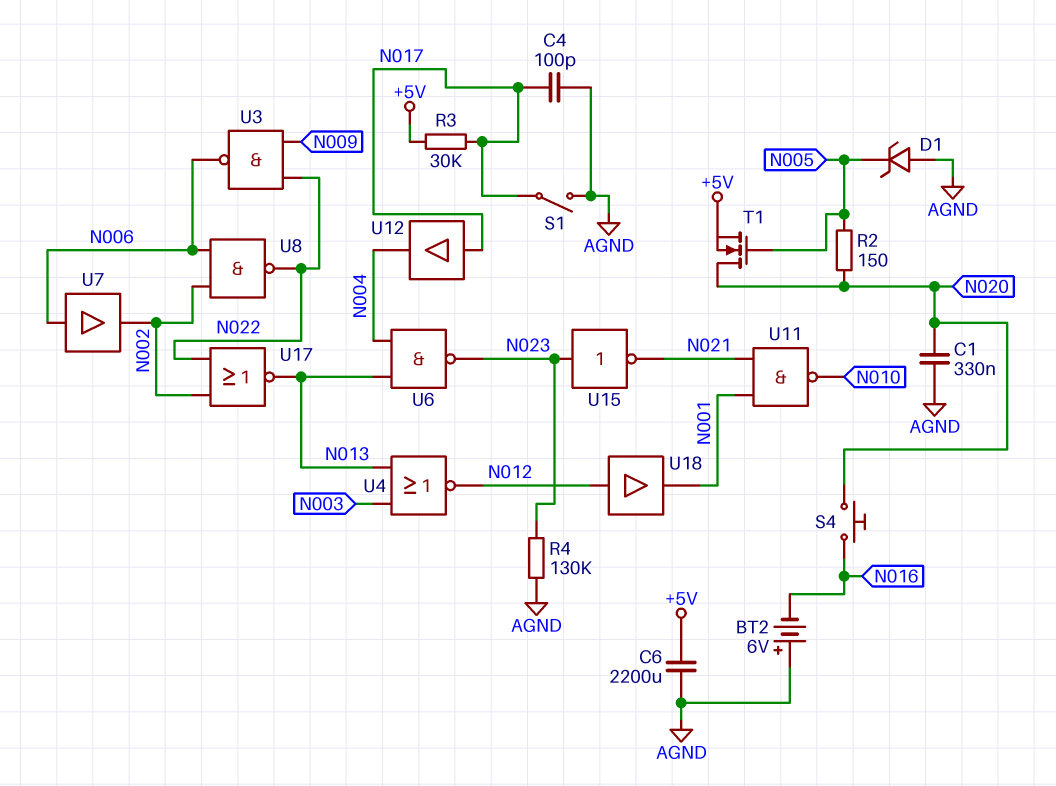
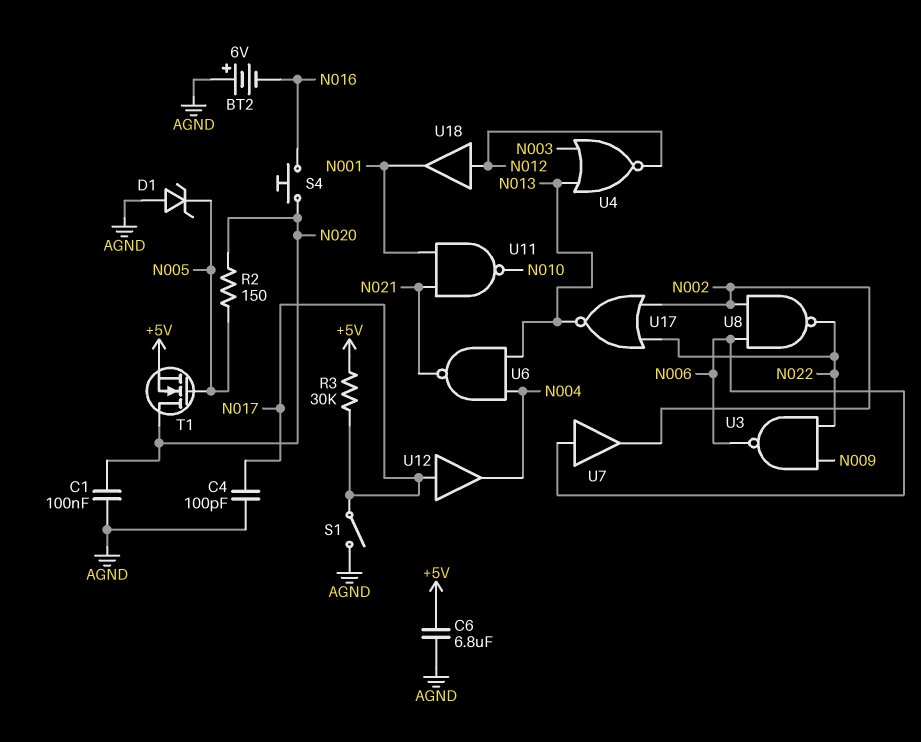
C1: 330nF (AGND, N020) -> 100nF (AGND, N020)
C6: 2200uF (+5V, AGND) -> 6.8uF (+5V, AGND)
R4: 130k (AGND, N023) -> none
U6: NAND (in N004, in N013, out N023) -> NAND (in N004, in N013, out N021)
U15: NOT (in N023, out N021) -> none

